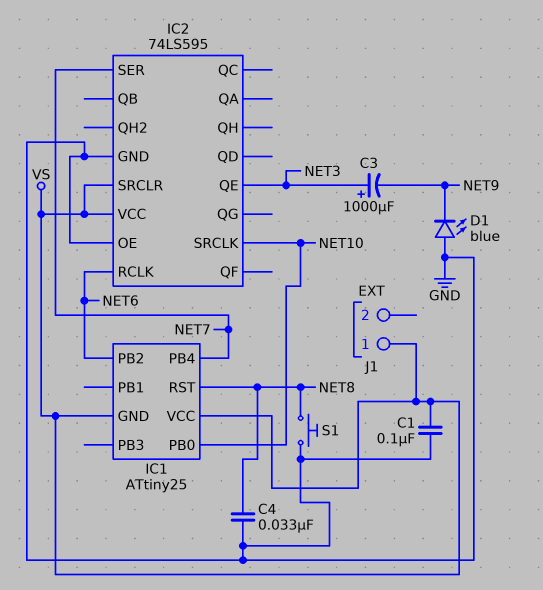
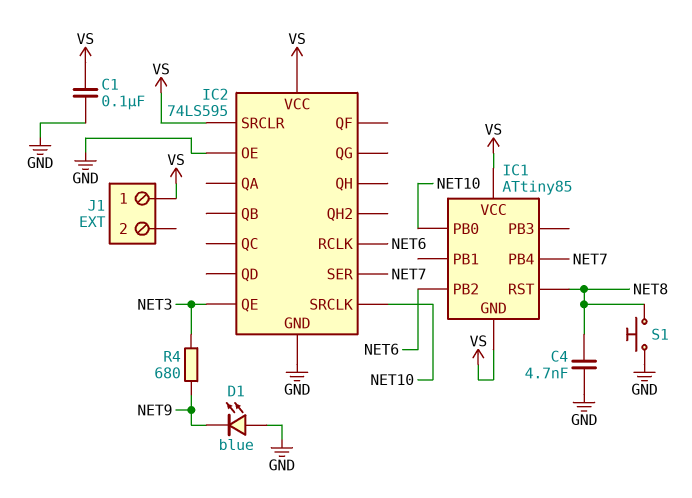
C3: 1000uF (plus NET3, minus NET9) -> none
C4: 33nF (GND, NET8) -> 4.7nF (GND, NET8)
IC1: ATtiny25 -> ATtiny85
R4: none -> 680 (NET3, NET9)

